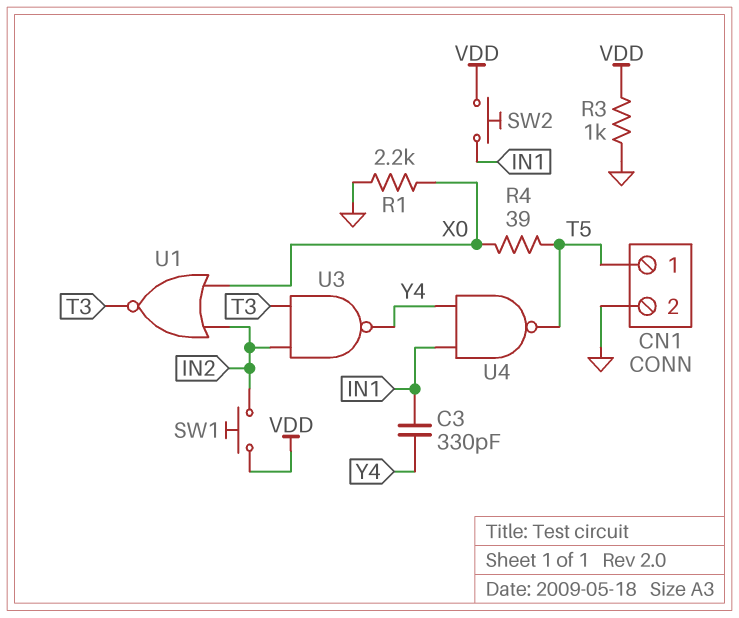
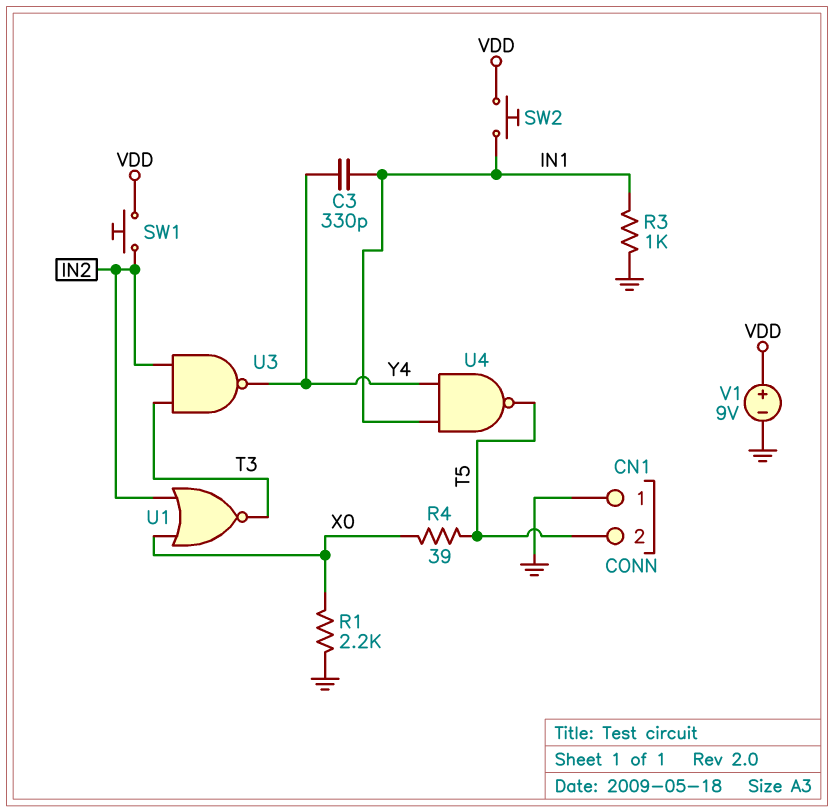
CN1 pin 1: T5 -> GND
CN1 pin 2: GND -> T5
R3: 1k (GND, VDD) -> 1k (GND, IN1)
V1: none -> 9V (plus VDD, minus GND)

